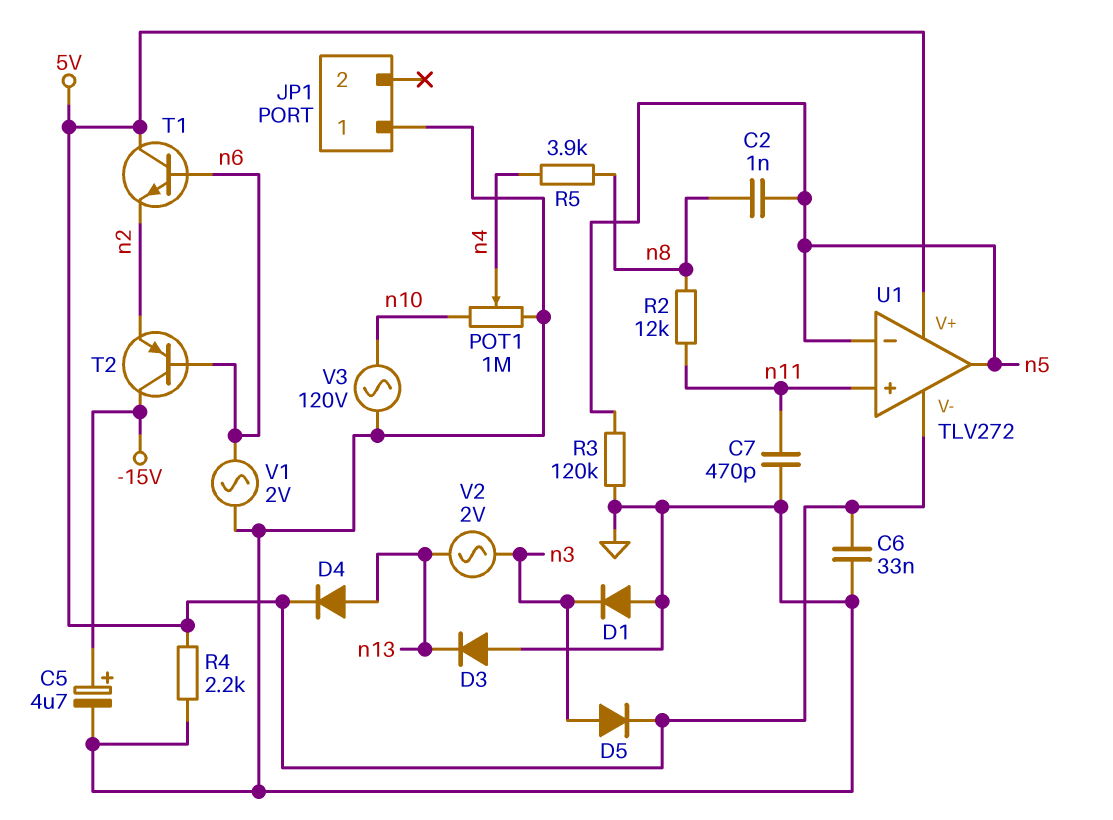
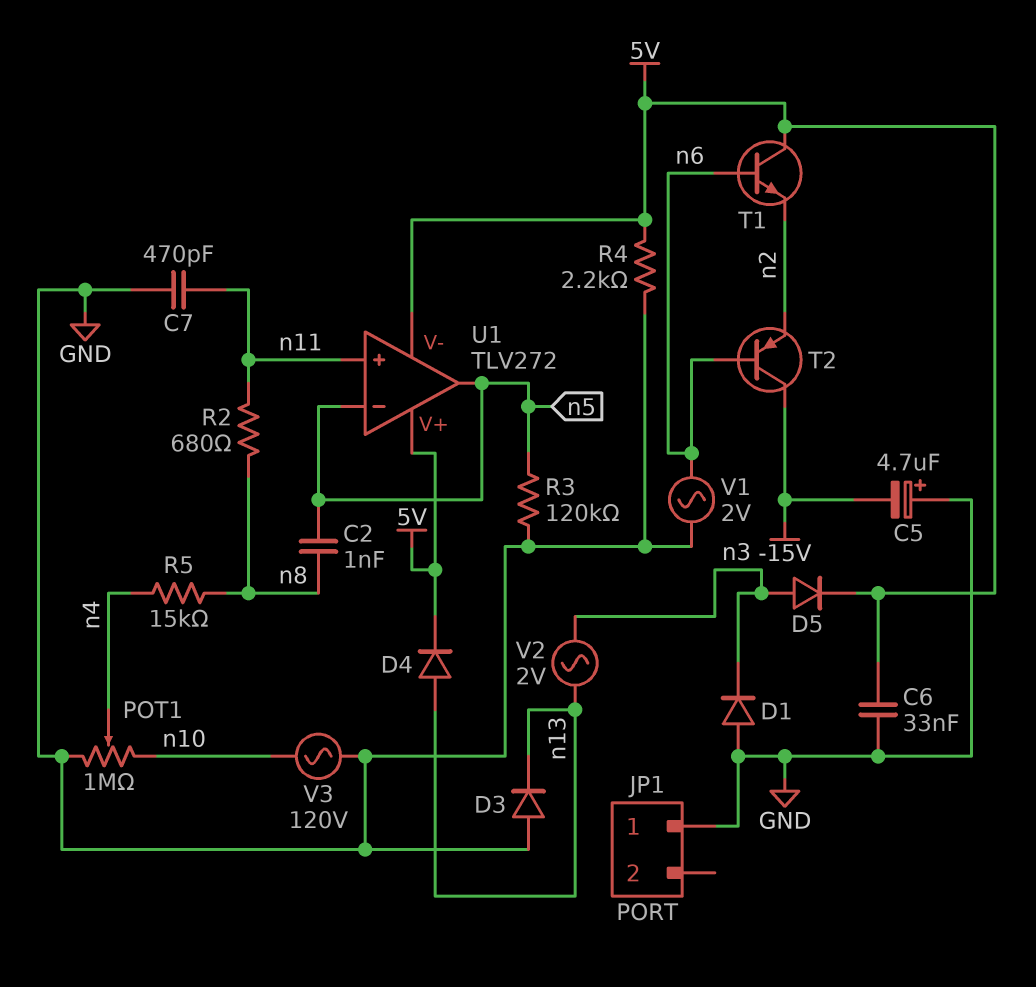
C5: 4.7uF (plus -15V, minus GND) -> 4.7uF (plus GND, minus -15V)
R2: 12k (n8, n11) -> 680 (n8, n11)
R5: 3.9k (n4, n8) -> 15k (n4, n8)

